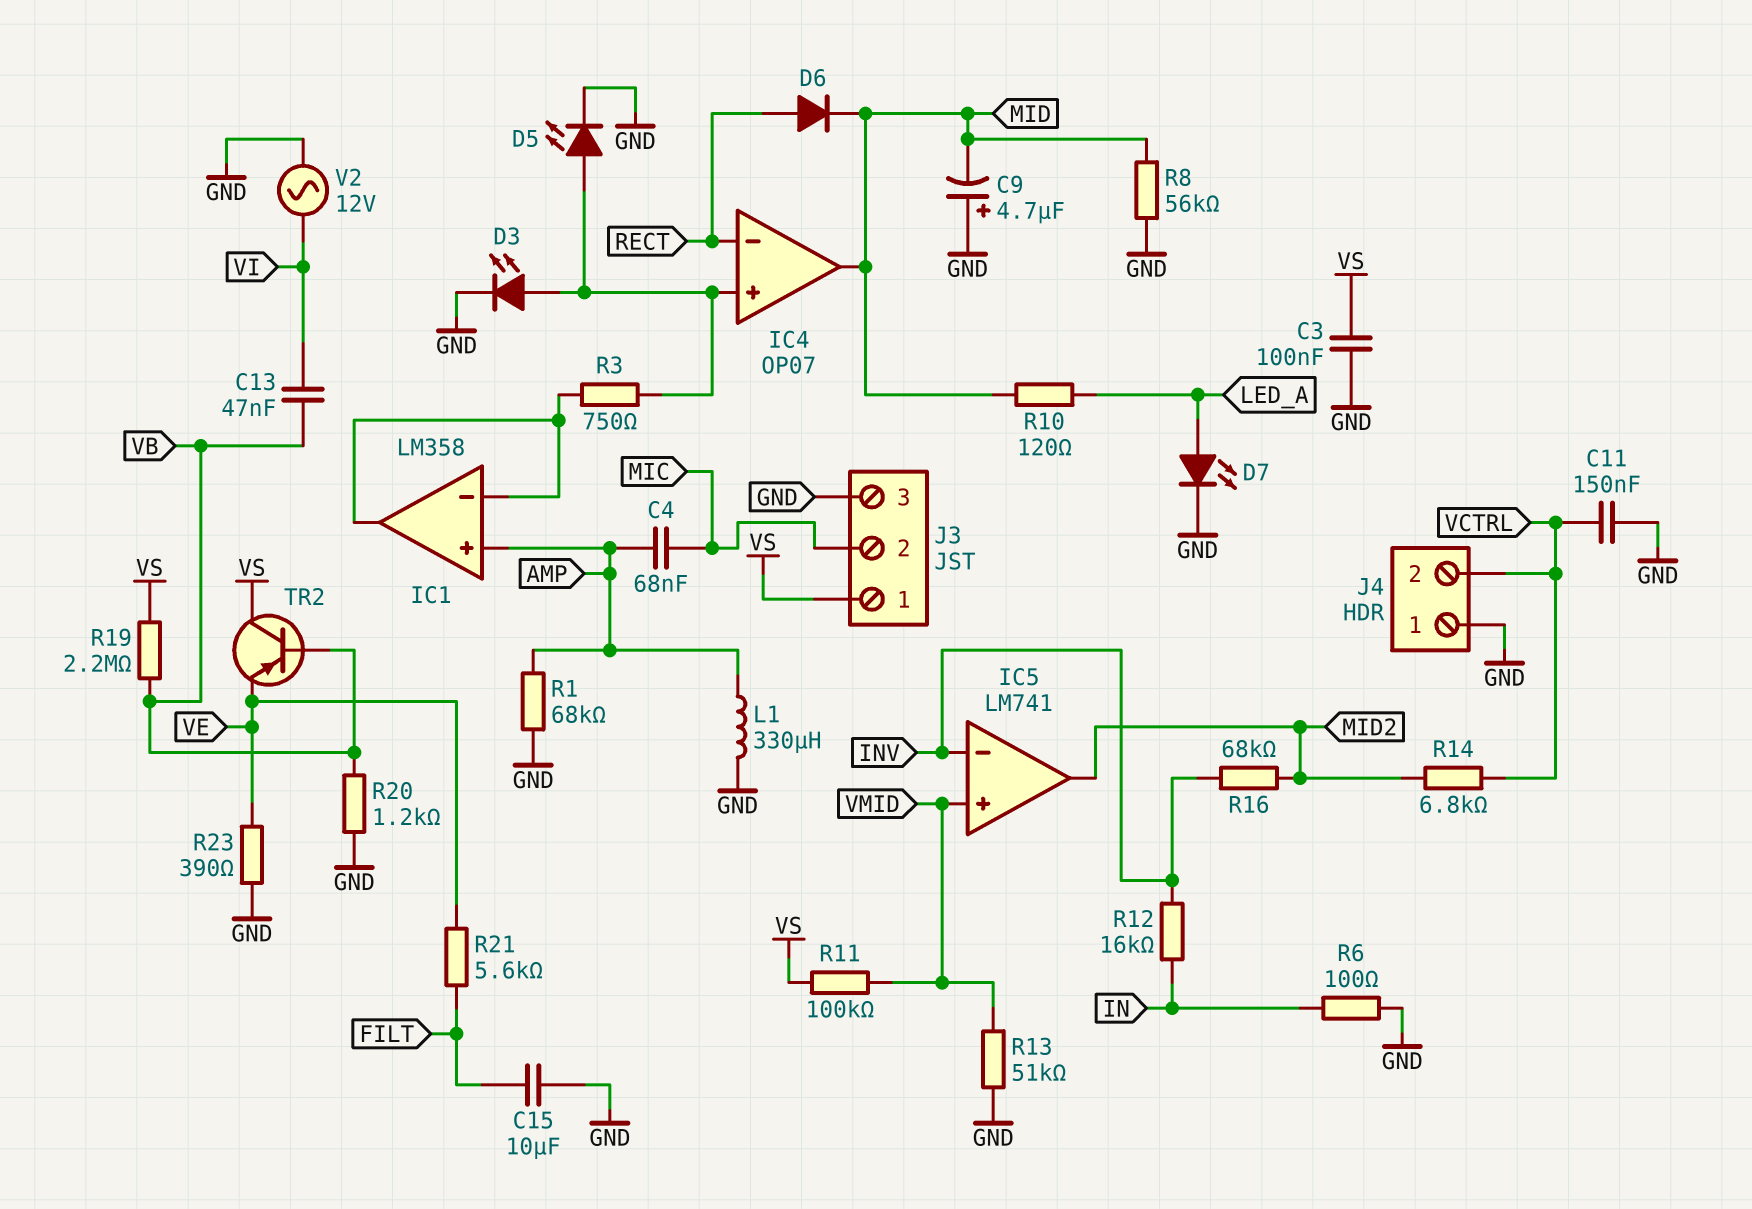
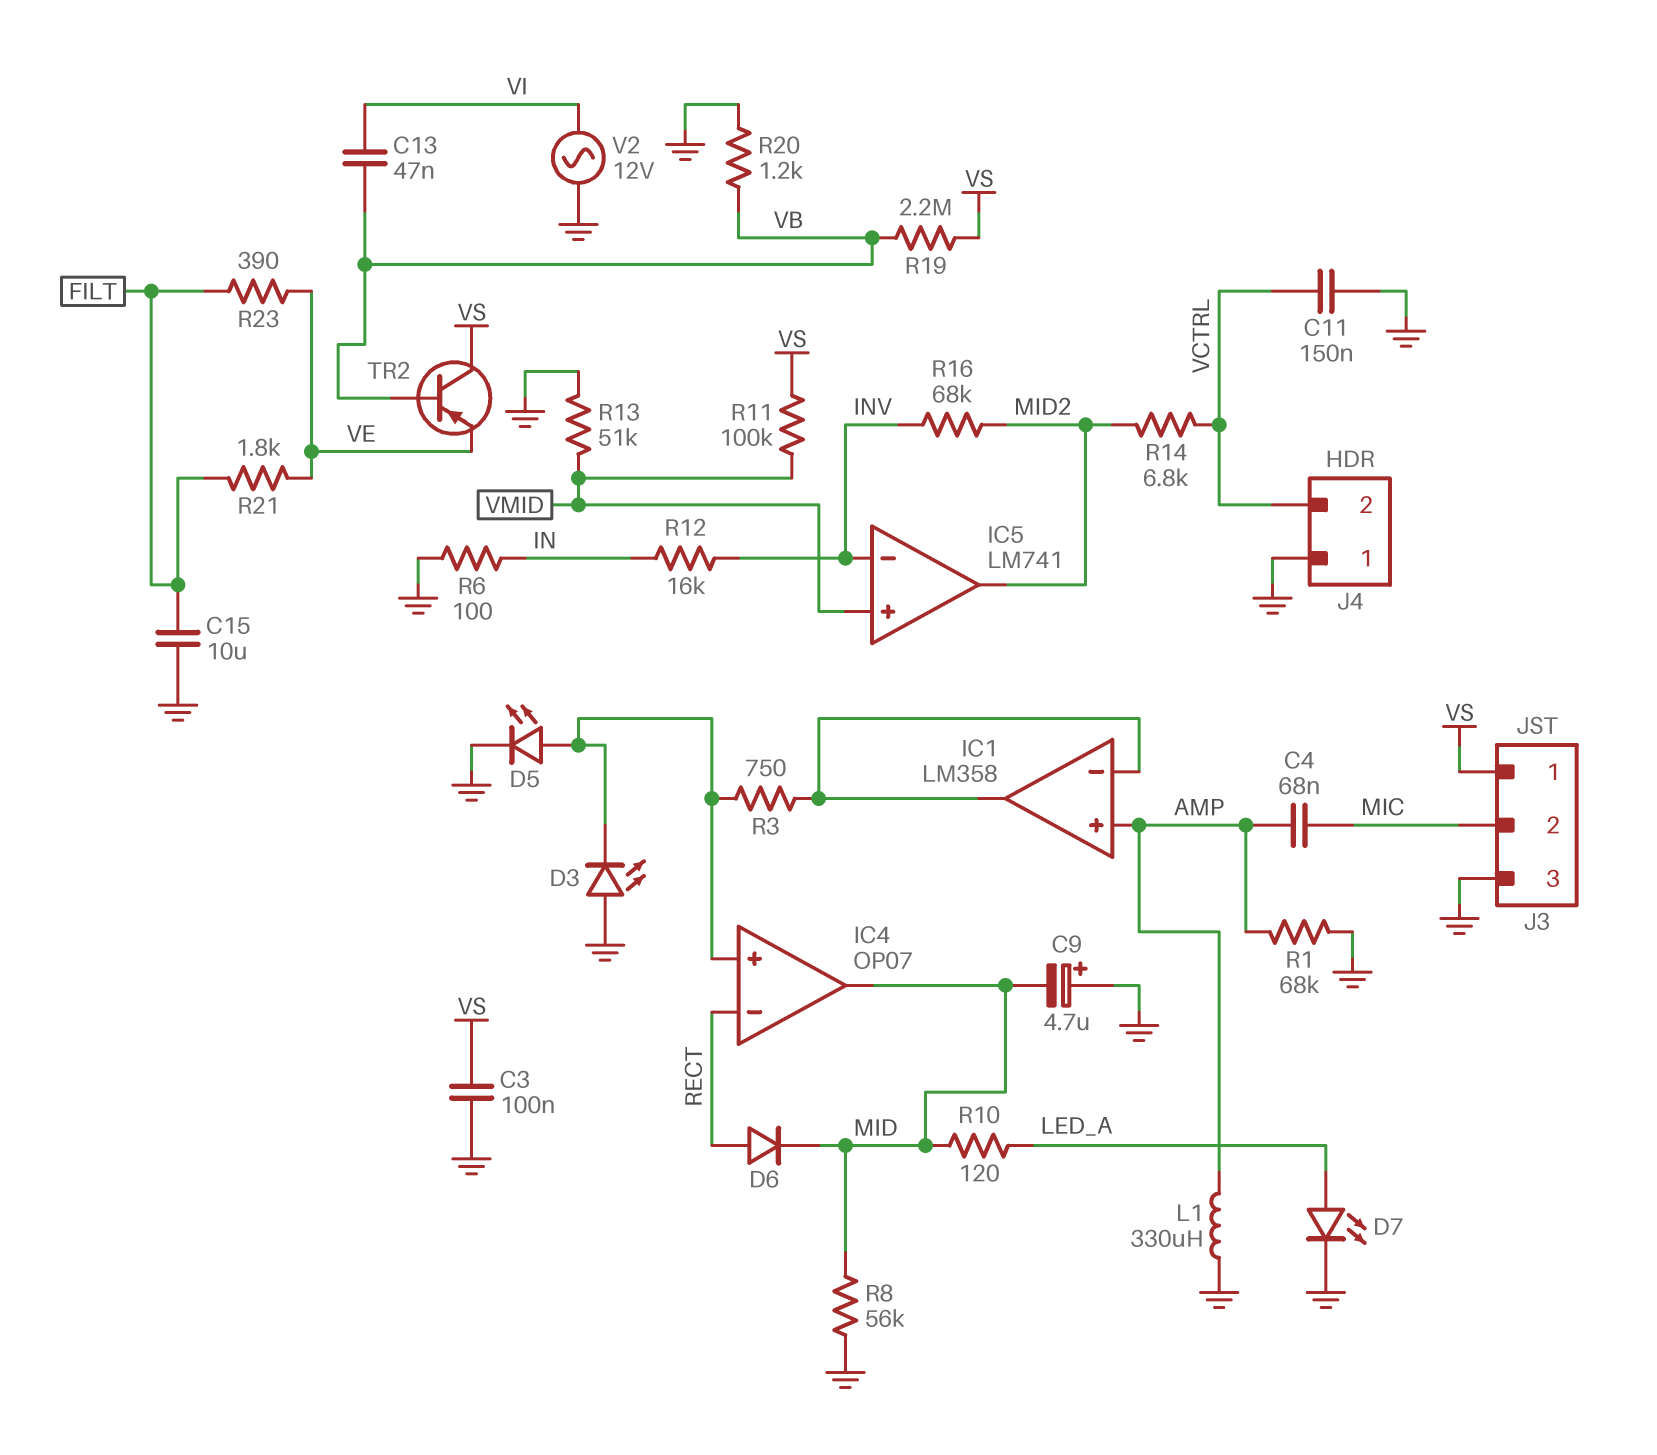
D3: LED (A IC4/in+, K GND) -> LED (A GND, K IC4/in+)
R21: 5.6k (FILT, VE) -> 1.8k (FILT, VE)
R23: 390 (GND, VE) -> 390 (FILT, VE)

